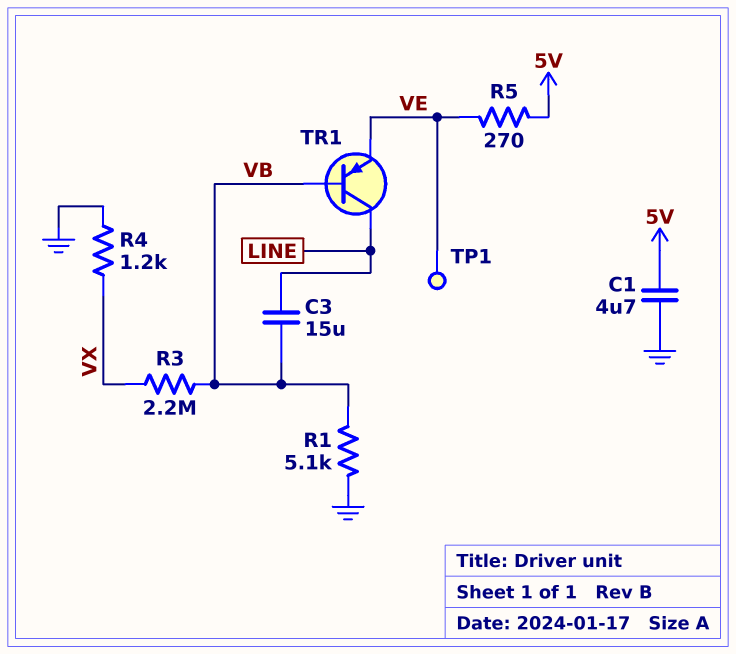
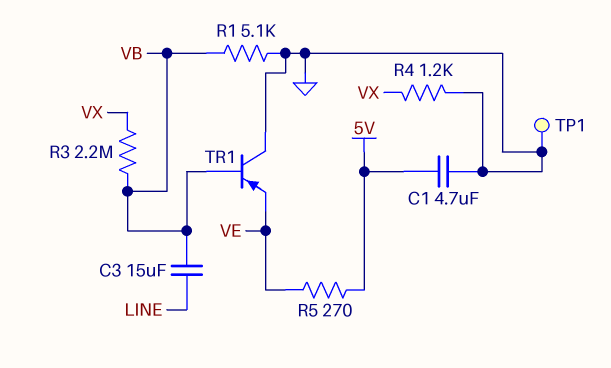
TP1: test point (VE) -> test point (GND)
TR1: PNP (B VB, C LINE, E VE) -> PNP (B VB, C GND, E VE)

